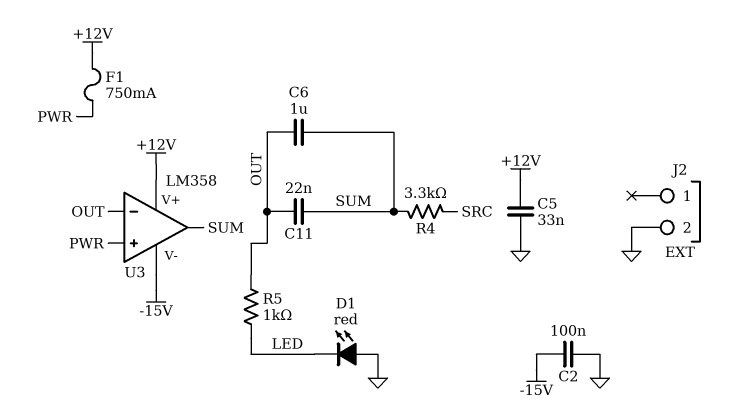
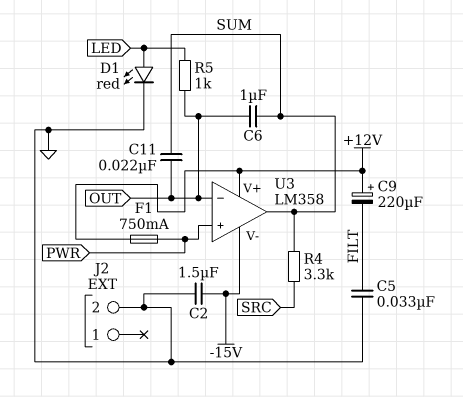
C2: 100nF (-15V, GND) -> 1.5uF (-15V, GND)
C5: 33nF (+12V, GND) -> 33nF (FILT, GND)
C9: none -> 220uF (plus +12V, minus FILT)
D1: LED red (A GND, K LED) -> LED red (A LED, K GND)

